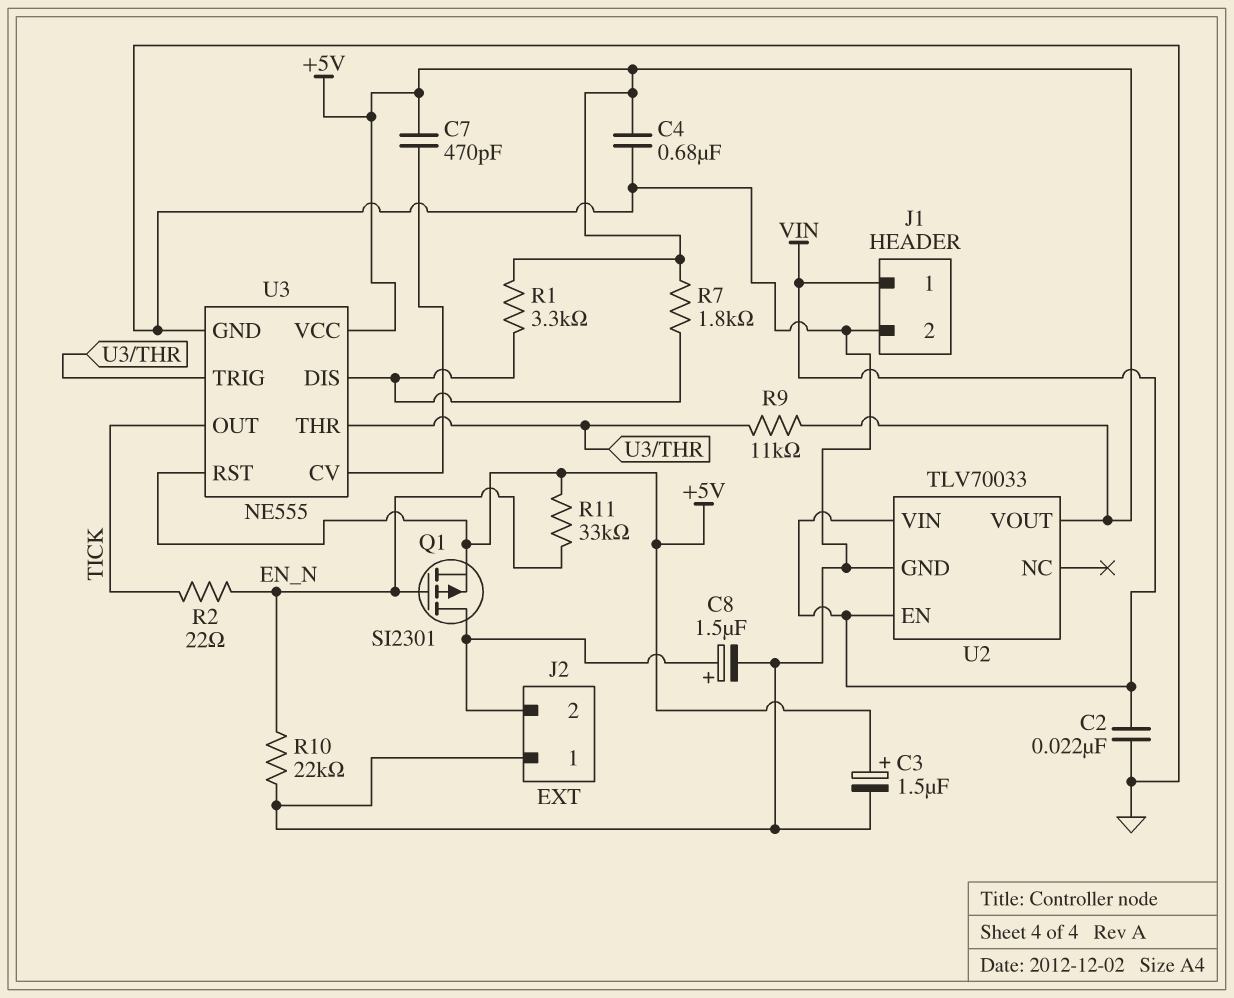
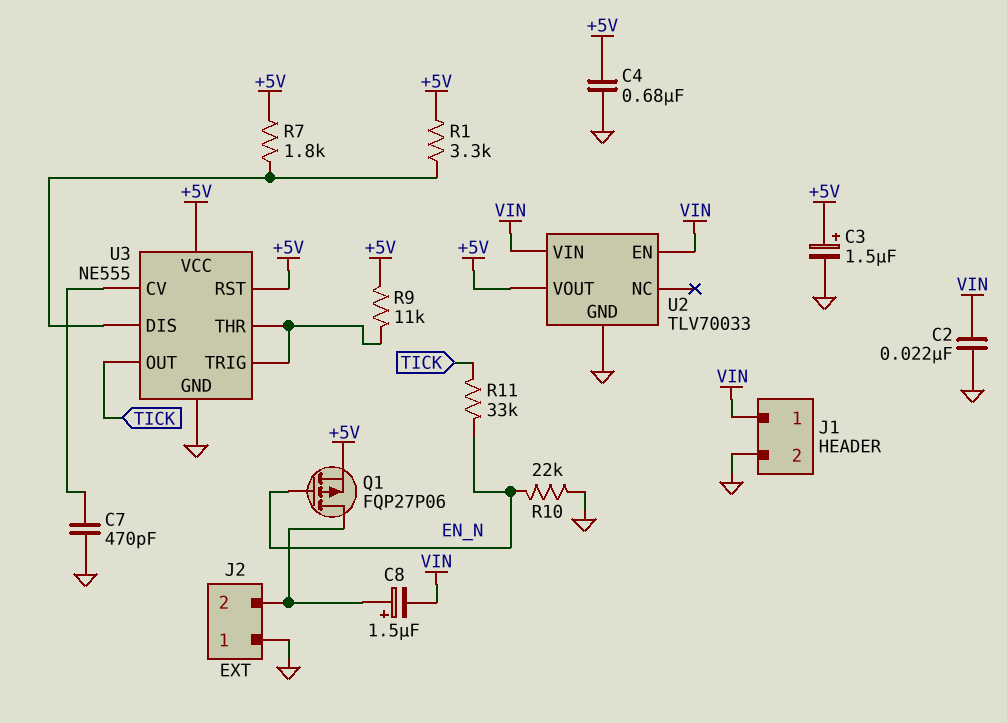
C7: 470pF (+5V, U3/CV) -> 470pF (GND, U3/CV)
C8: 1.5uF (plus J2/2, minus GND) -> 1.5uF (plus J2/2, minus VIN)
Q1: PMOS SI2301 (G EN_N, D J2/2, S +5V) -> PMOS FQP27P06 (G EN_N, D J2/2, S +5V)
R2: 22 (EN_N, TICK) -> none
R11: 33k (+5V, EN_N) -> 33k (EN_N, TICK)

